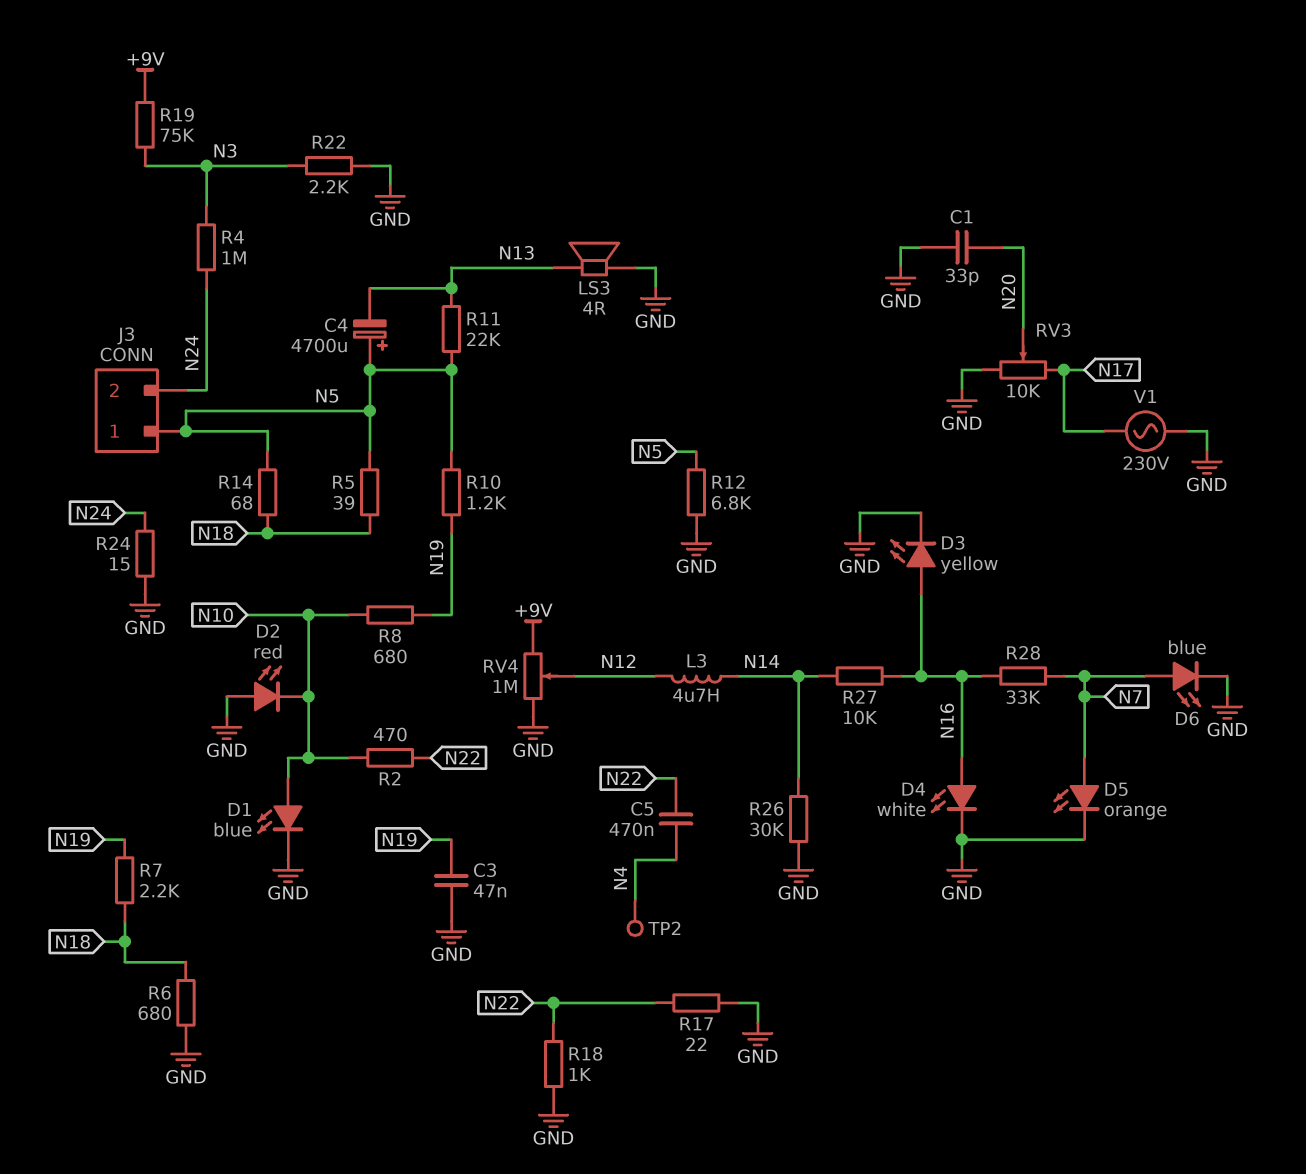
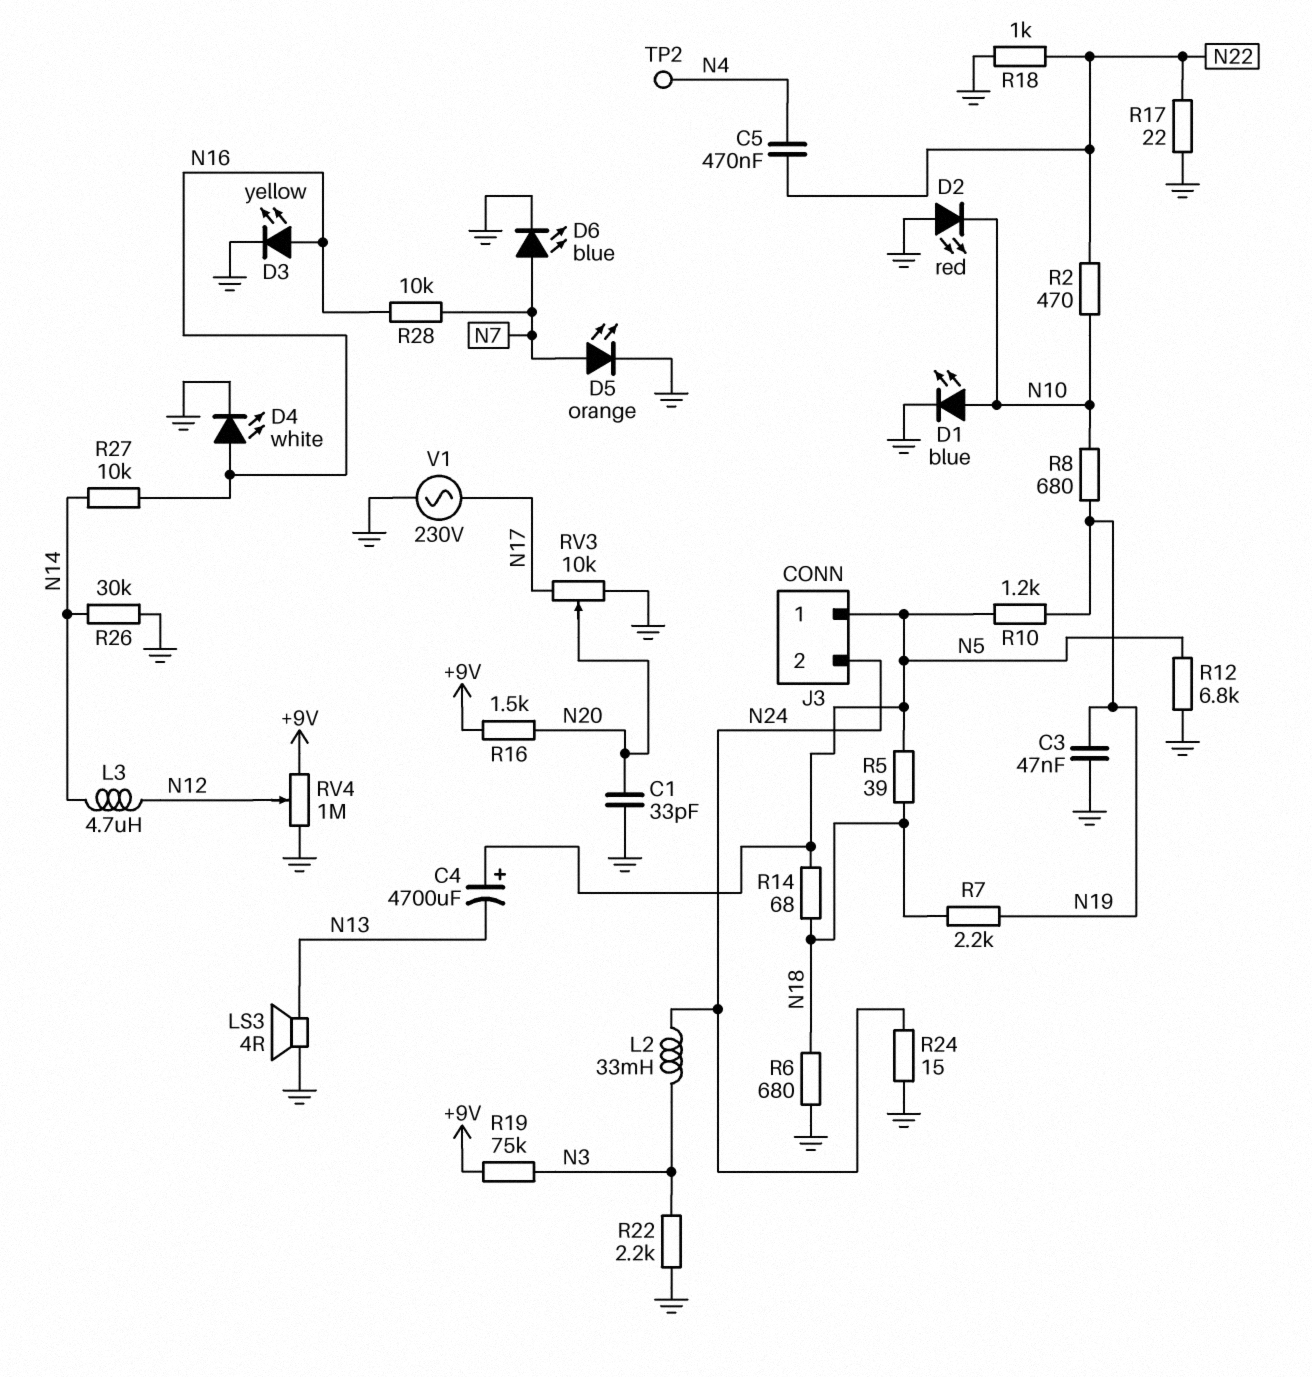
L2: none -> 33mH (N3, N24)
R4: 1M (N3, N24) -> none
R11: 22k (N5, N13) -> none
R16: none -> 1.5k (+9V, N20)
R28: 33k (N7, N16) -> 10k (N7, N16)

